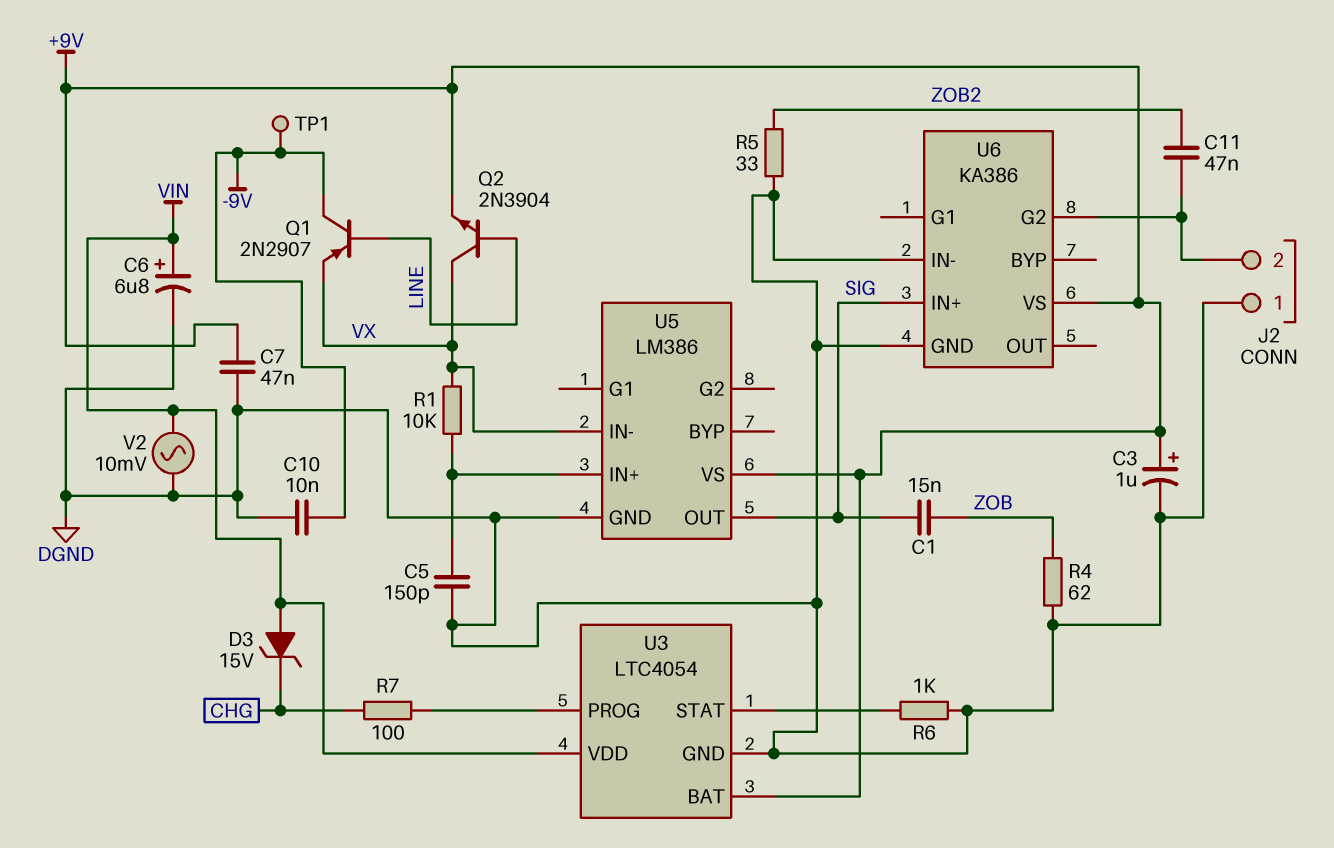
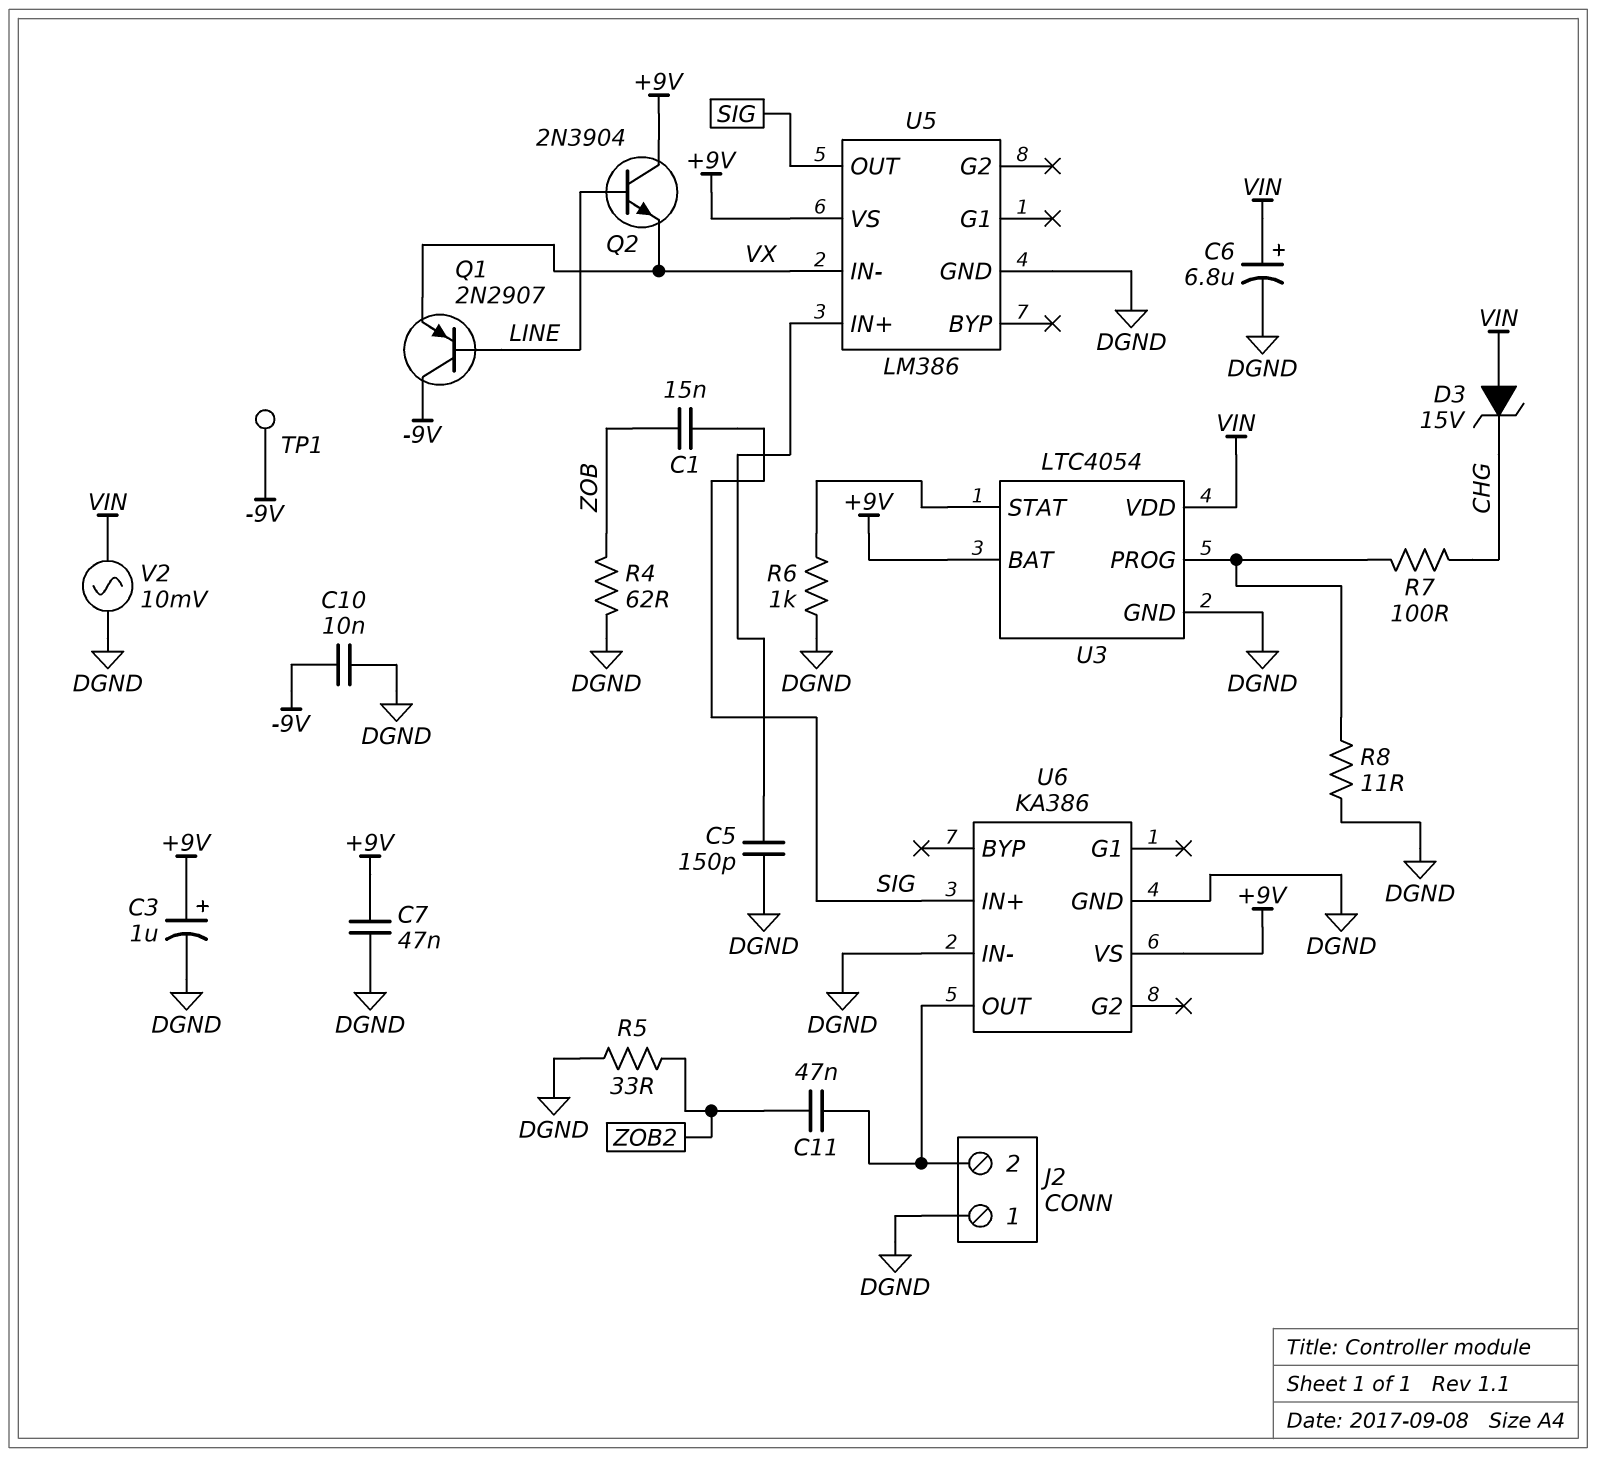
Q2: NPN 2N3904 (B LINE, C VX, E +9V) -> NPN 2N3904 (B LINE, C +9V, E VX)
R1: 10k (U5/IN+, VX) -> none
R8: none -> 11 (DGND, U3/PROG)
U6 pin G2: J2/2 -> none
U6 pin OUT: none -> J2/2

